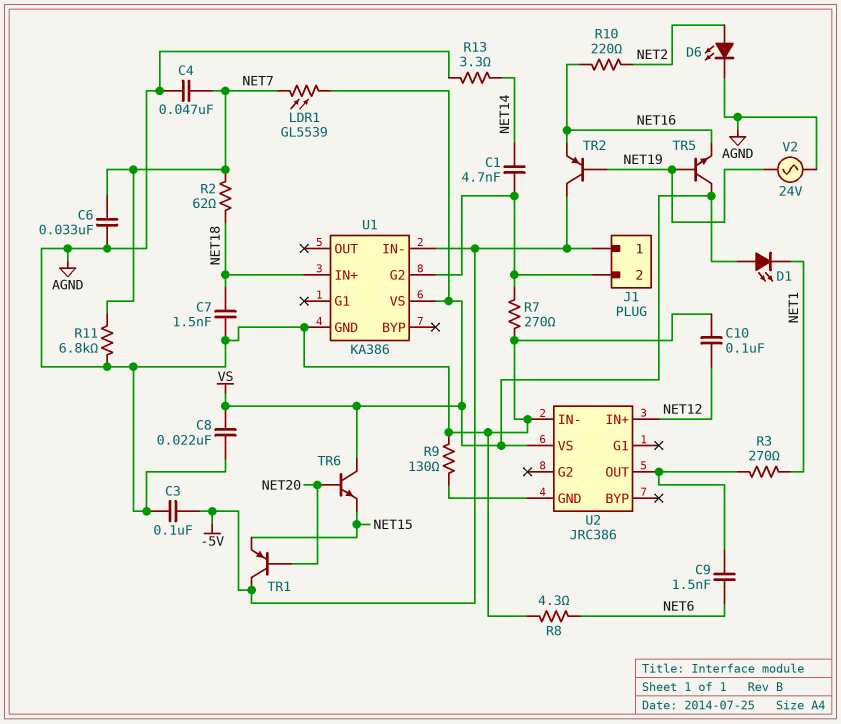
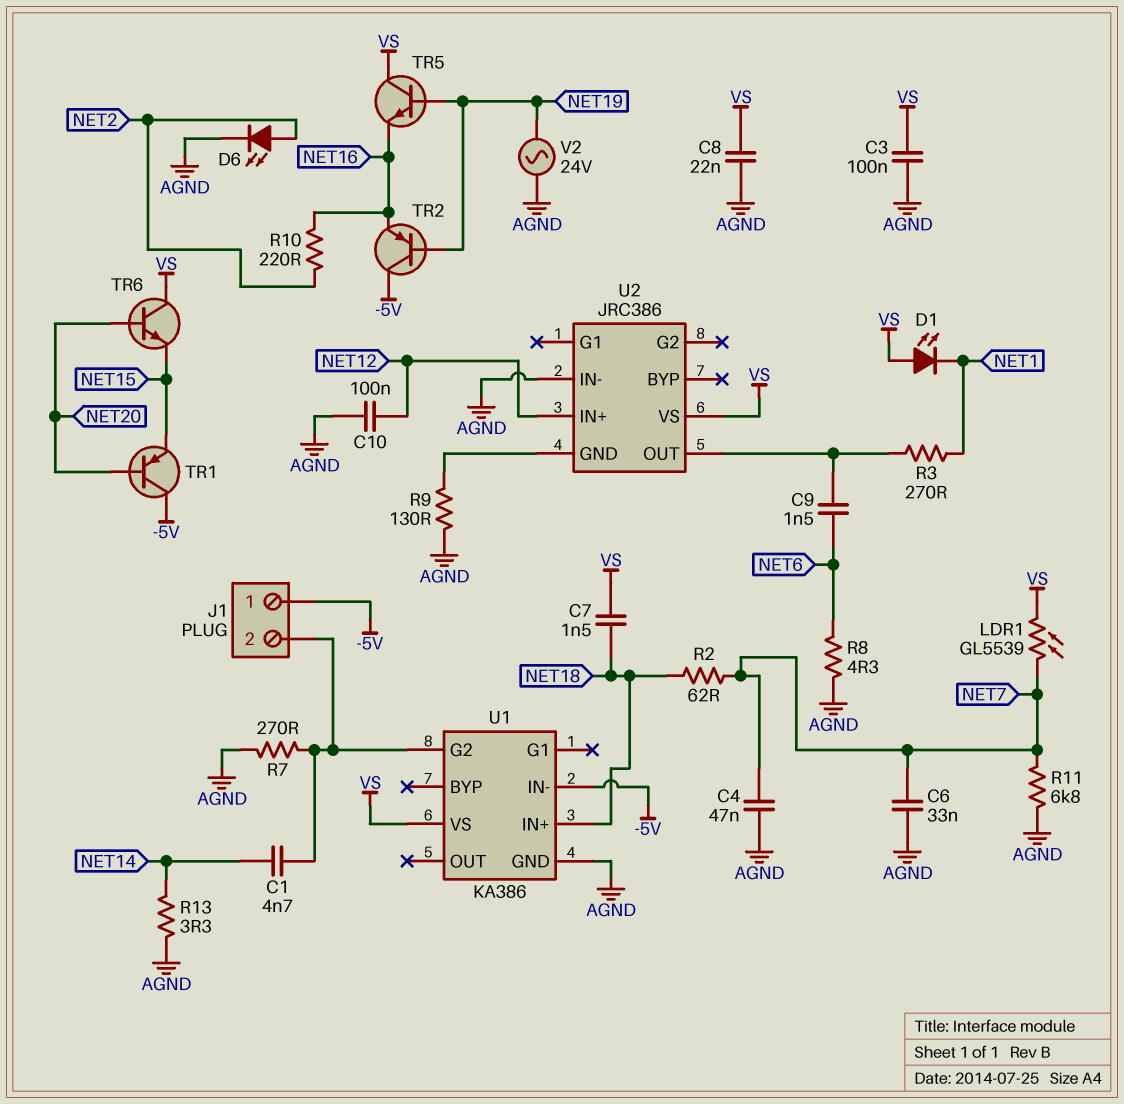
C3: 100nF (-5V, AGND) -> 100nF (AGND, VS)
C7: 1.5nF (AGND, NET18) -> 1.5nF (NET18, VS)

